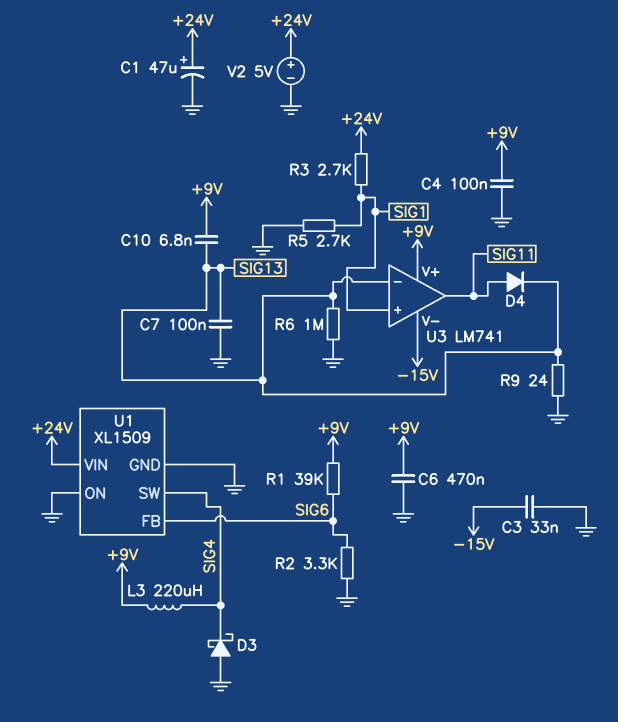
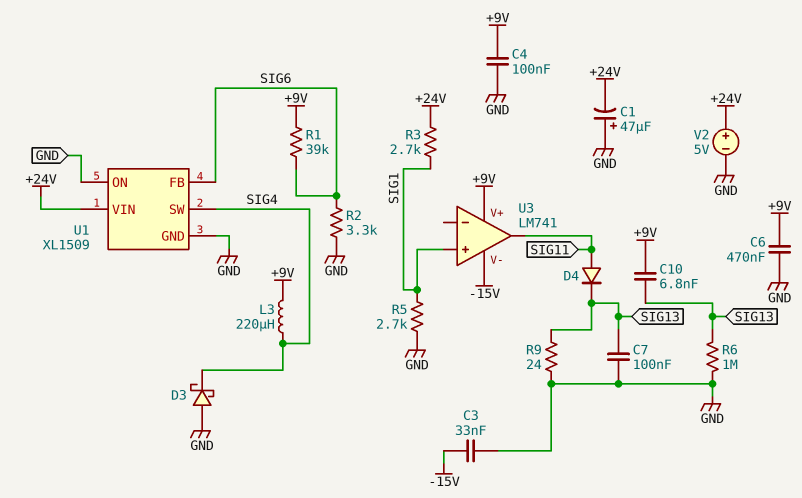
C1: 47uF (plus +24V, minus GND) -> 47uF (plus GND, minus +24V)
U3 pin in-: SIG13 -> none

